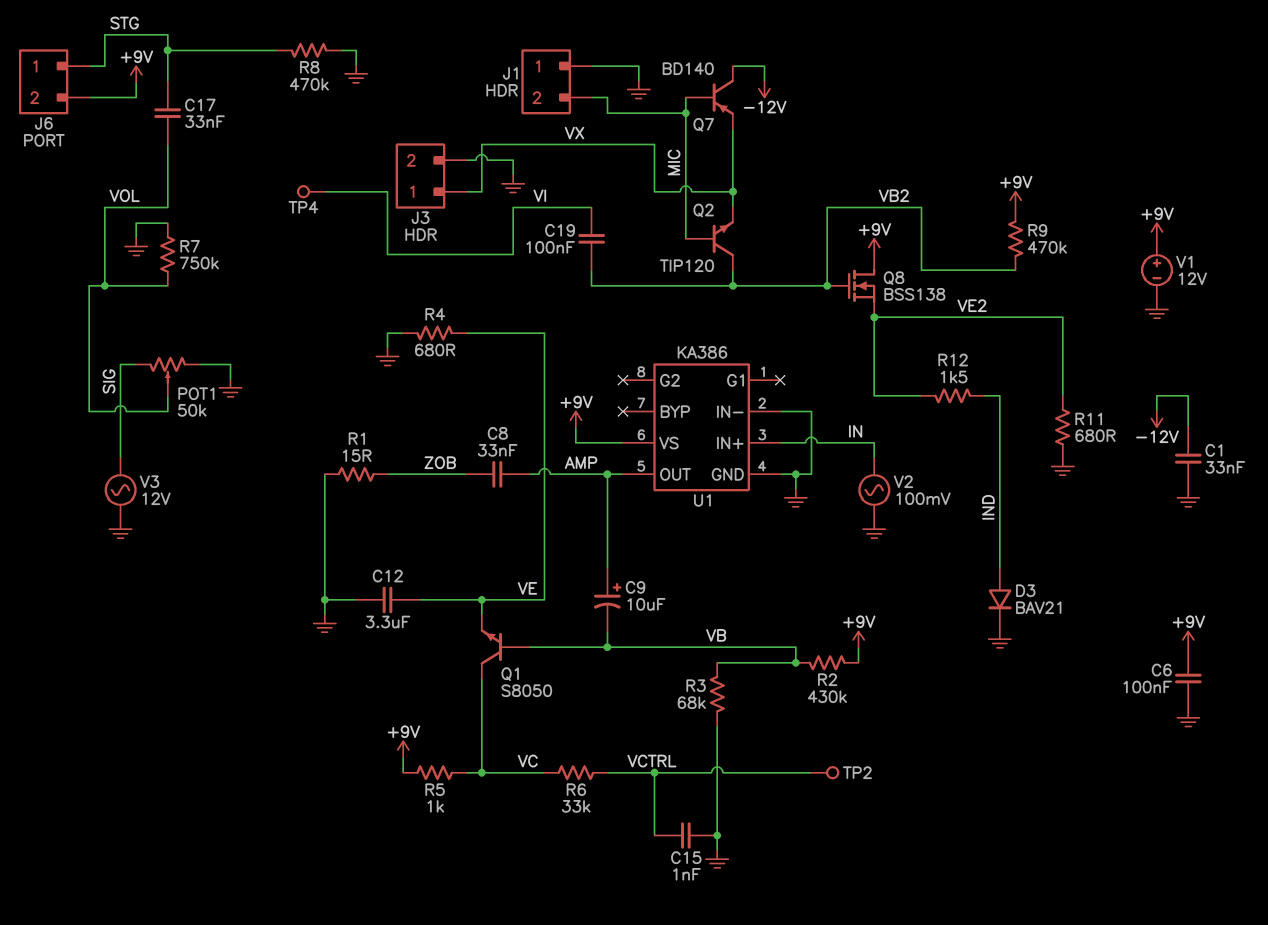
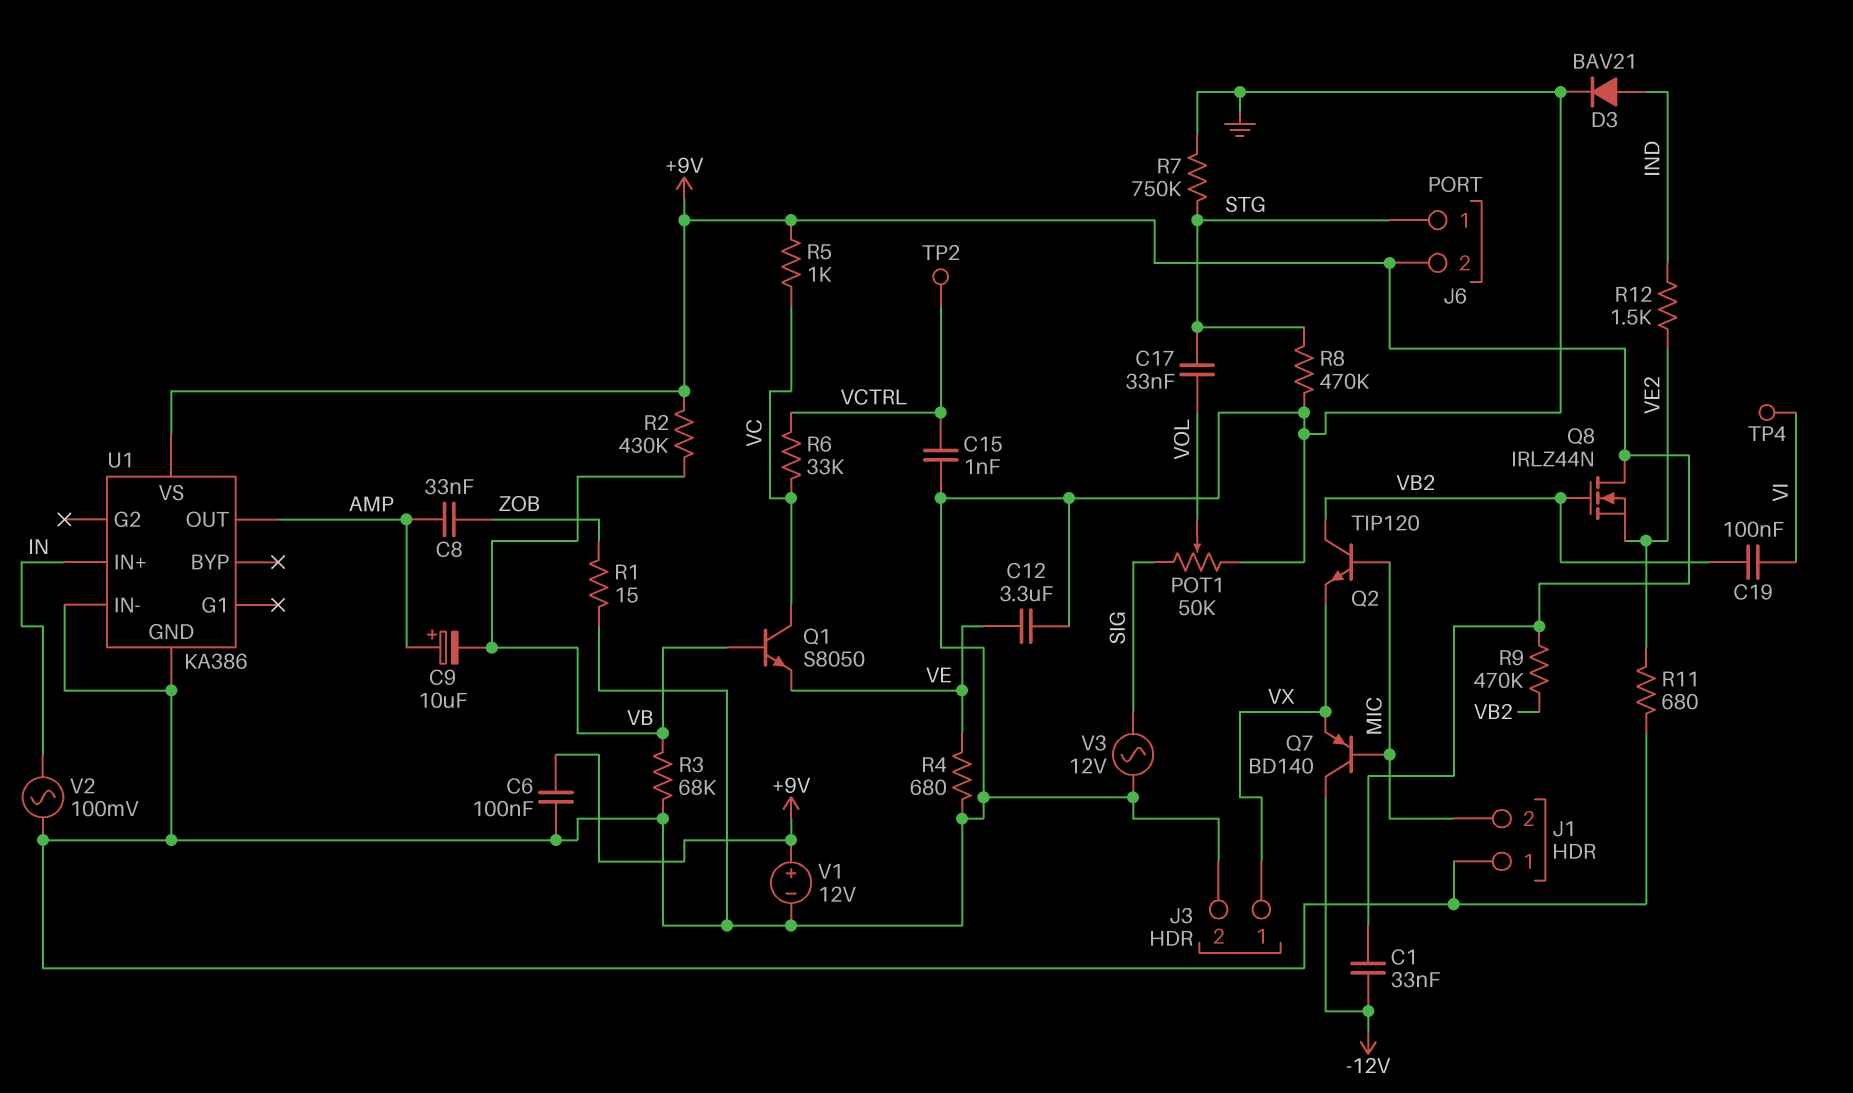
C1: 33nF (-12V, GND) -> 33nF (+9V, -12V)
Q8: NMOS BSS138 (G VB2, D +9V, S VE2) -> NMOS IRLZ44N (G VB2, D +9V, S VE2)
R7: 750k (GND, VOL) -> 750k (GND, STG)

